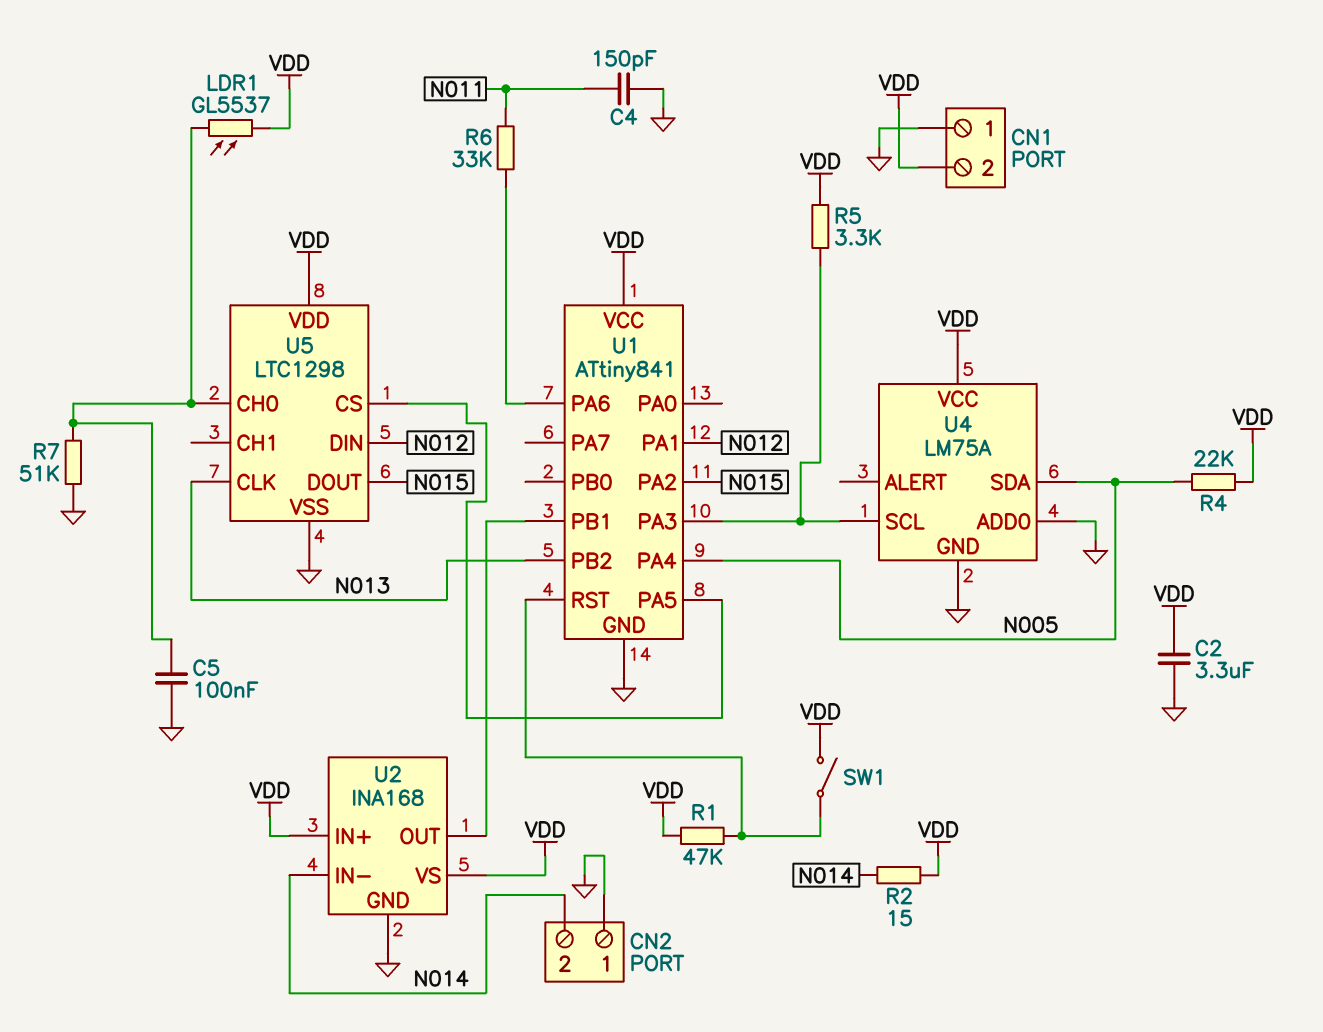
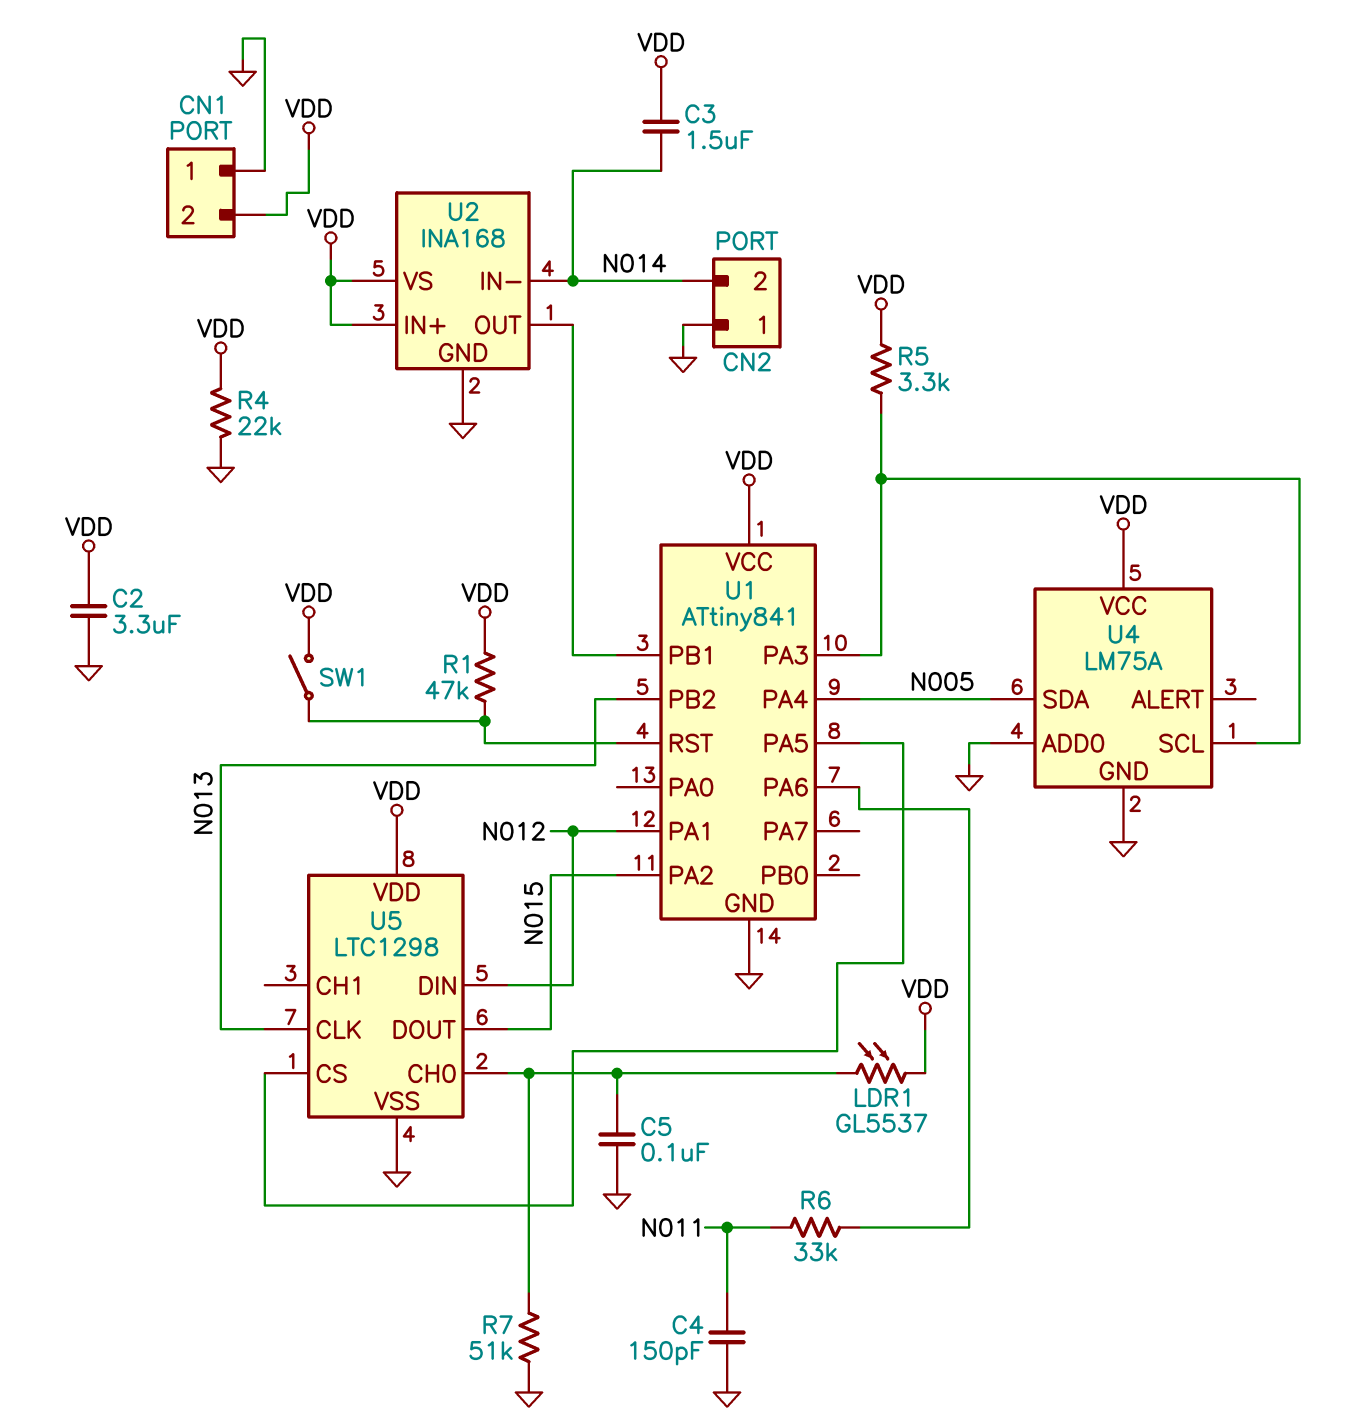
C3: none -> 1.5uF (N014, VDD)
R2: 15 (N014, VDD) -> none
R4: 22k (N005, VDD) -> 22k (GND, VDD)

